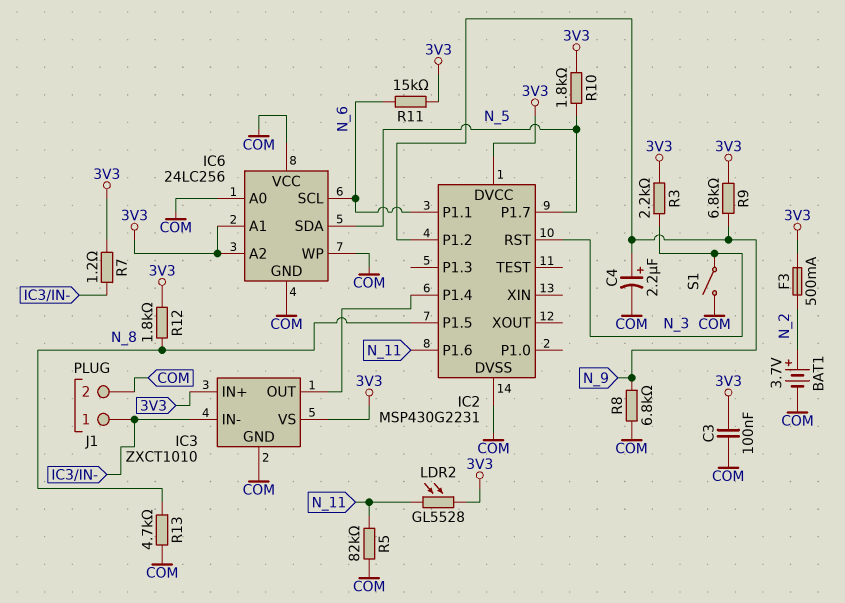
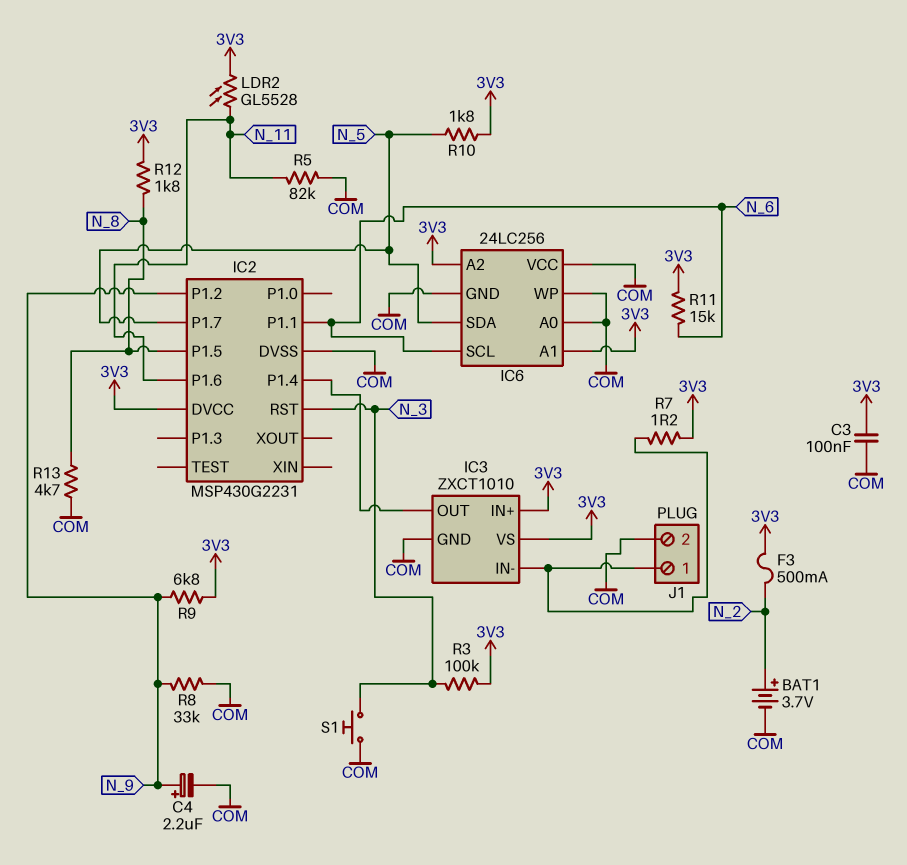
R3: 2.2k (3V3, N_3) -> 100k (3V3, N_3)
R8: 6.8k (COM, N_9) -> 33k (COM, N_9)
S1: switch (COM, N_3) -> button (COM, N_3)

